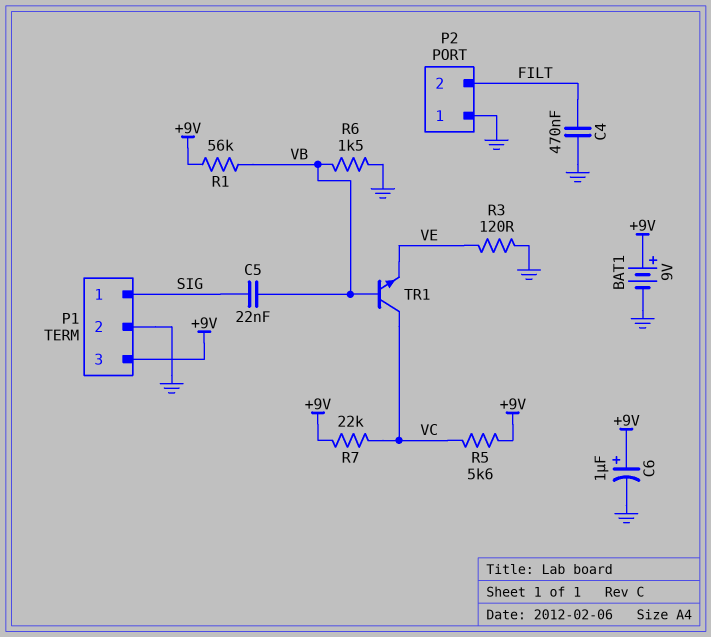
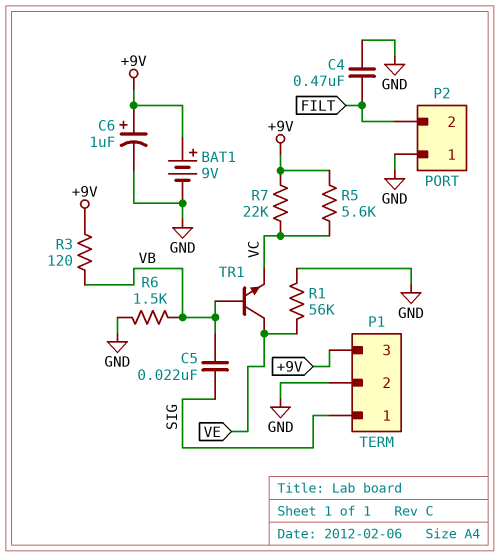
R1: 56k (+9V, VB) -> 56k (GND, VE)
R3: 120 (GND, VE) -> 120 (+9V, VB)
TR1: NPN (B VB, C VC, E VE) -> NPN (B VB, C VE, E VC)

